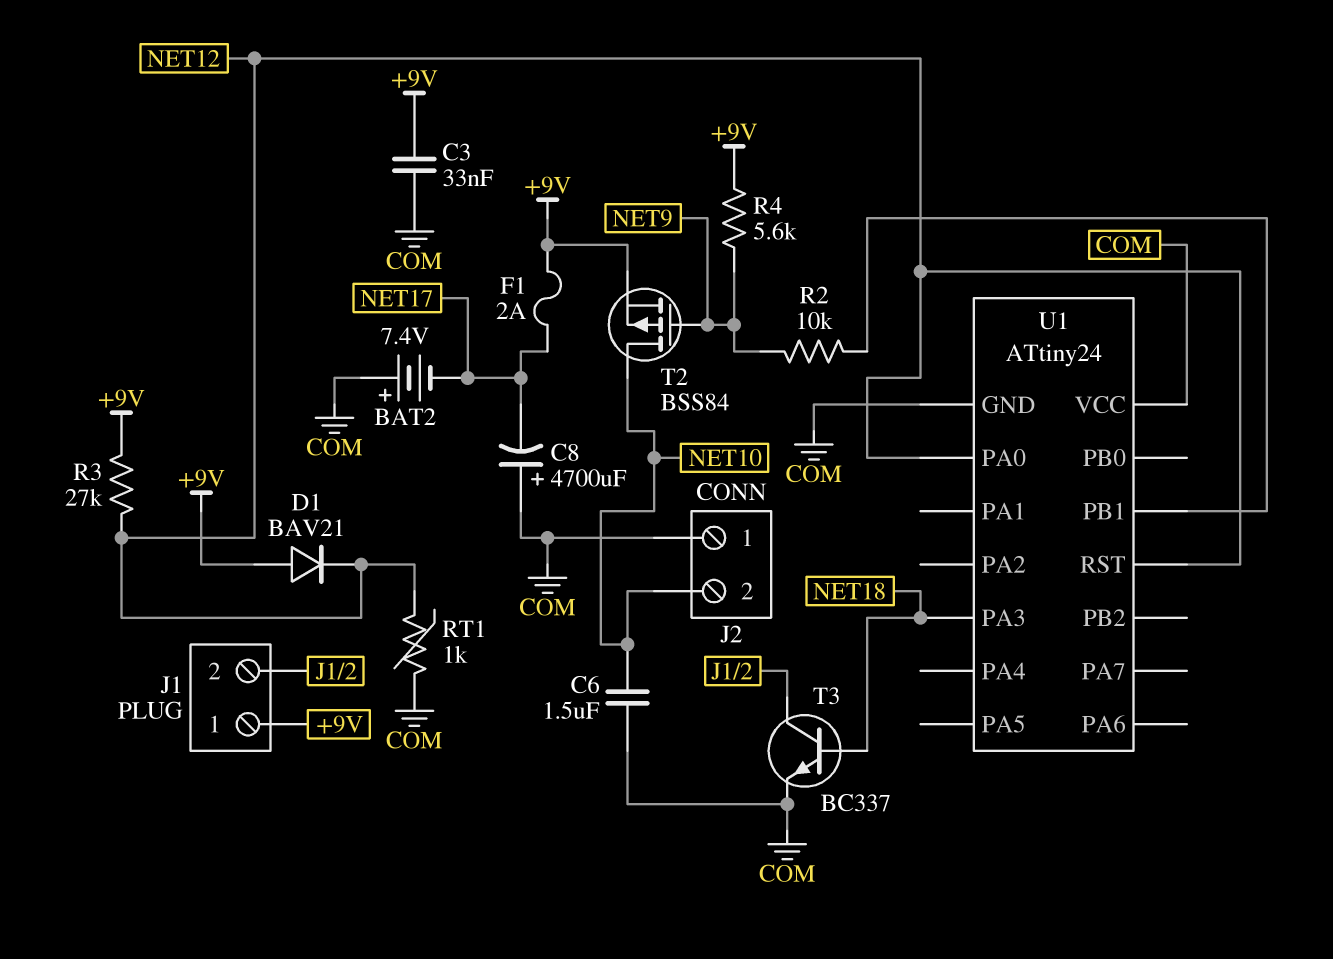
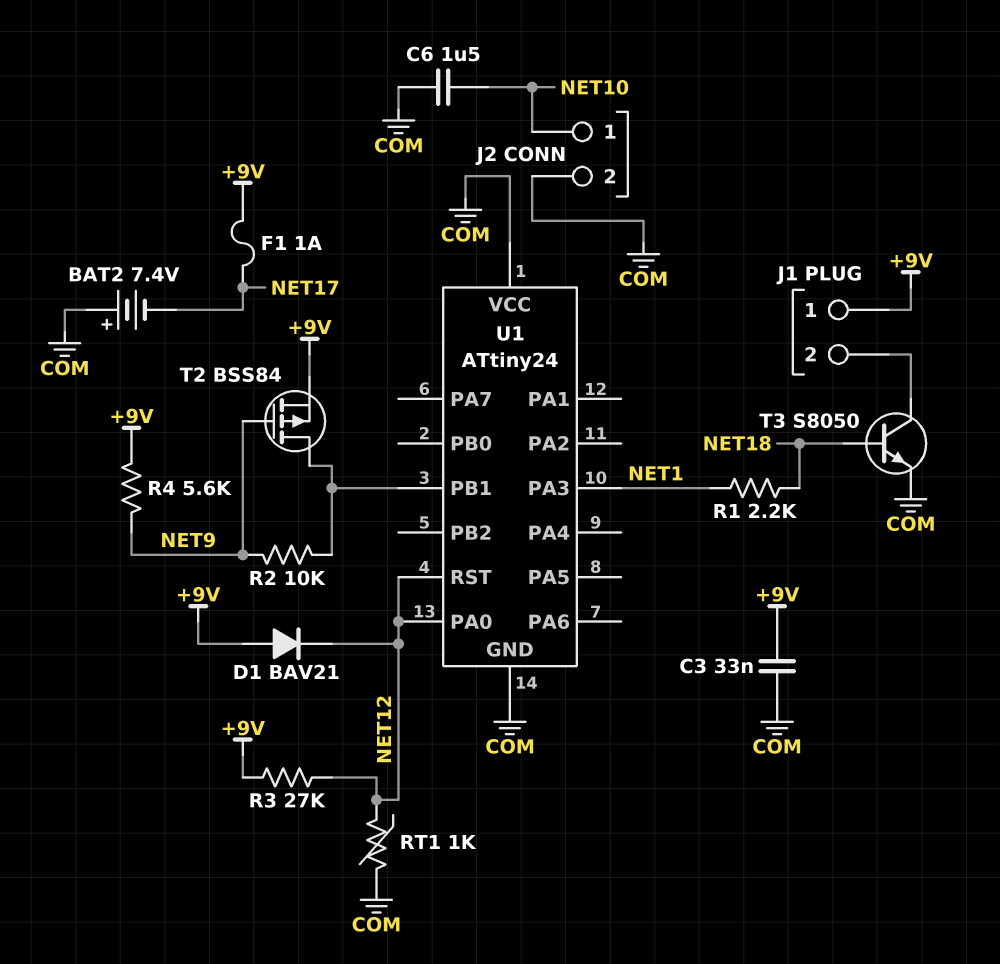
C8: 4700uF (plus COM, minus NET17) -> none
F1: 2A (+9V, NET17) -> 1A (+9V, NET17)
J2 pin 1: COM -> NET10
J2 pin 2: NET10 -> COM
R1: none -> 2.2k (NET1, NET18)
T2: PMOS BSS84 (G NET9, D NET10, S +9V) -> PMOS BSS84 (G NET9, D U1/PB1, S +9V)
T3: NPN BC337 (B NET18, C J1/2, E COM) -> NPN S8050 (B NET18, C J1/2, E COM)
U1 pin PA3: NET18 -> NET1

